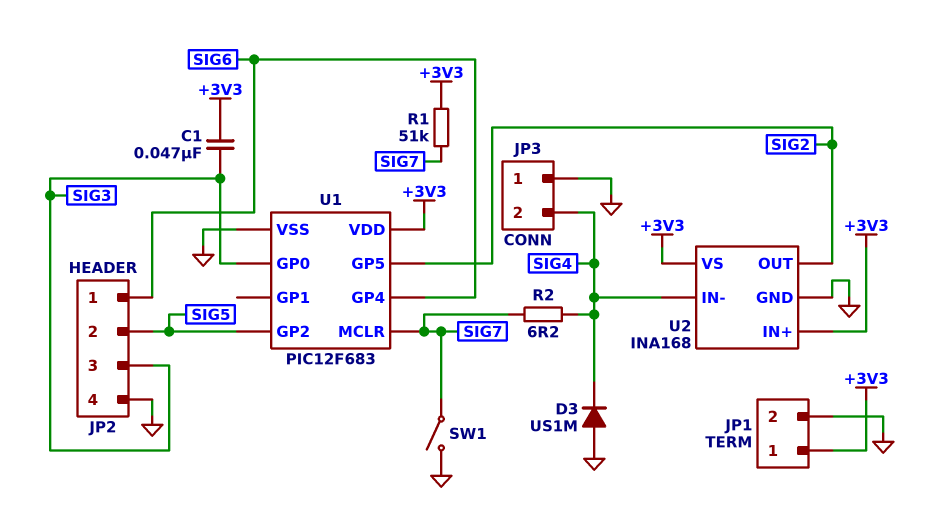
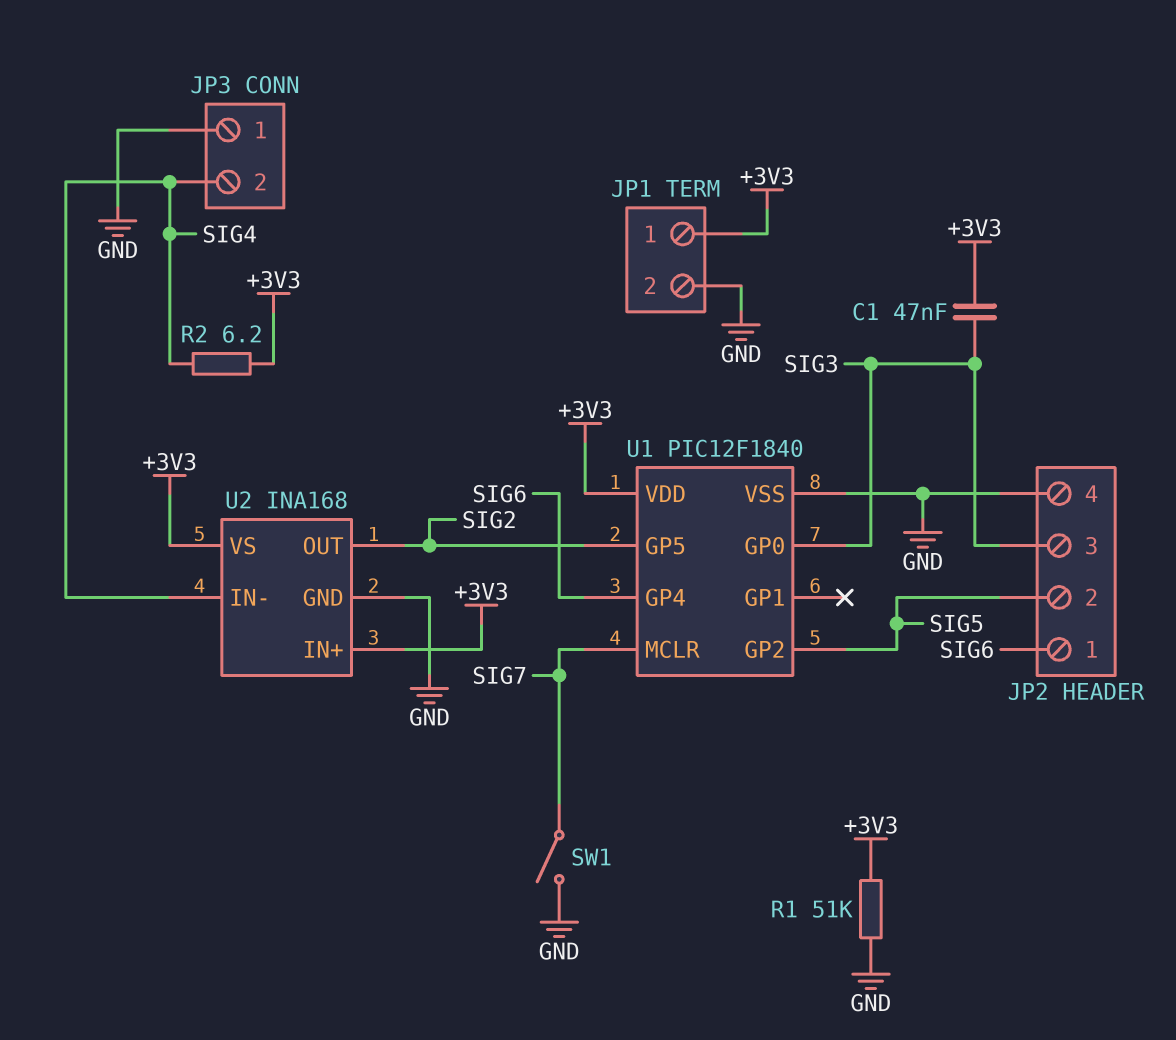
D3: diode US1M (A GND, K SIG4) -> none
R1: 51k (+3V3, SIG7) -> 51k (+3V3, GND)
R2: 6.2 (SIG4, SIG7) -> 6.2 (+3V3, SIG4)
U1: PIC12F683 -> PIC12F1840

